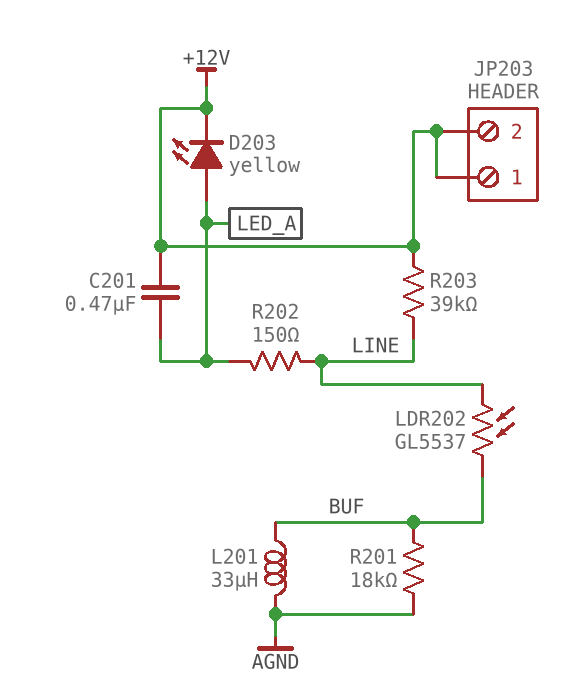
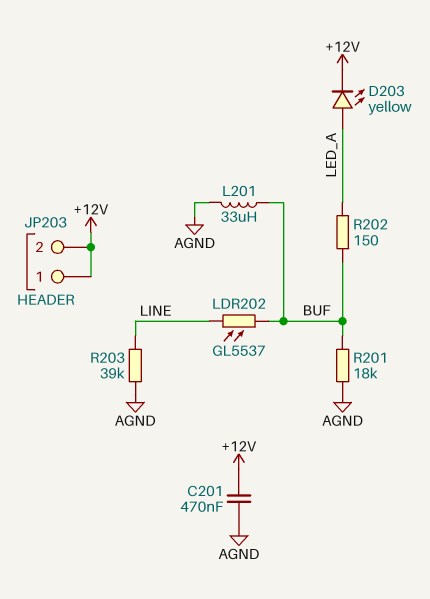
C201: 470nF (+12V, LED_A) -> 470nF (+12V, AGND)
R202: 150 (LED_A, LINE) -> 150 (BUF, LED_A)
R203: 39k (+12V, LINE) -> 39k (AGND, LINE)

